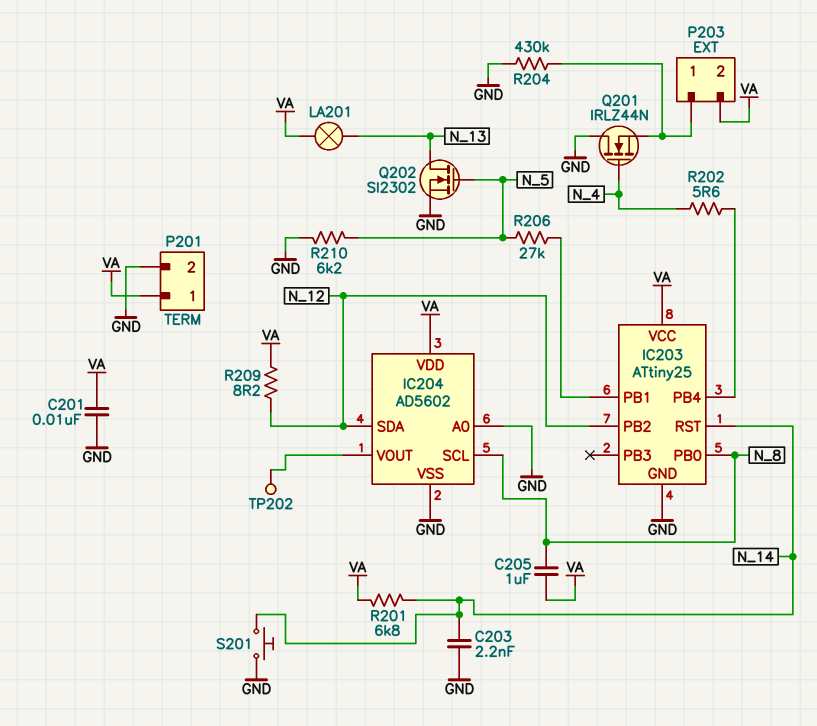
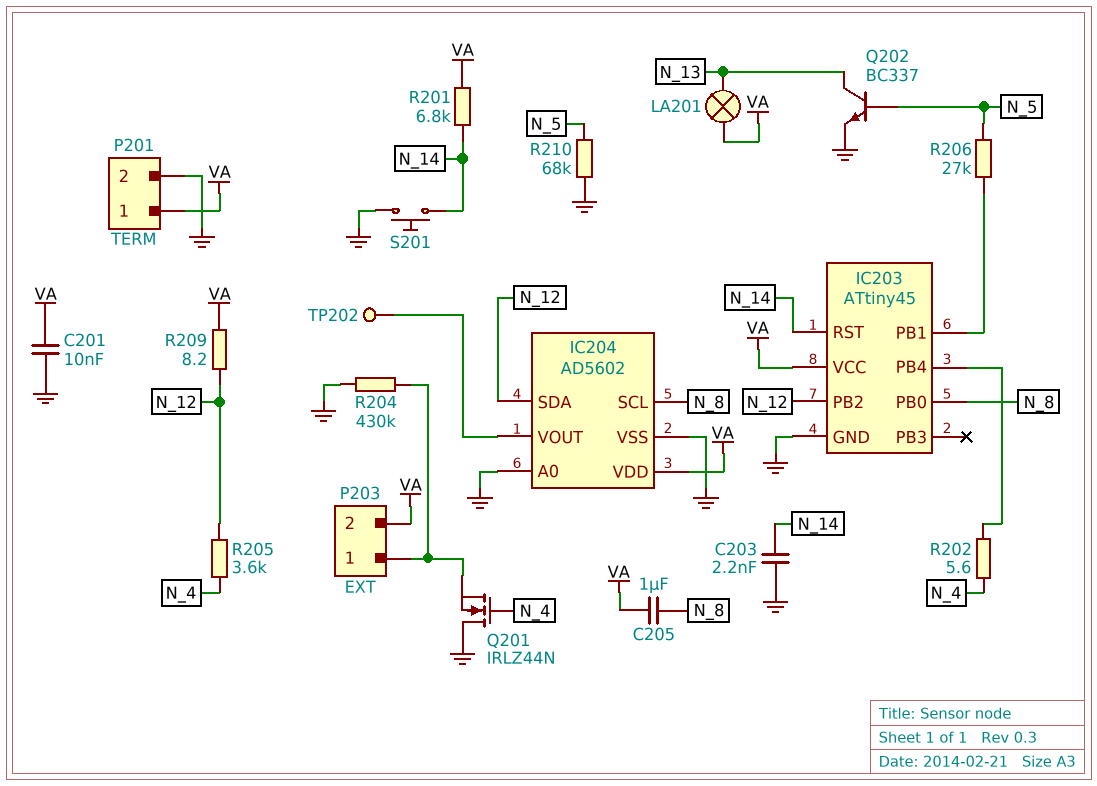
IC203: ATtiny25 -> ATtiny45
Q202: NMOS SI2302 (G N_5, D N_13, S GND) -> NPN BC337 (B N_5, C N_13, E GND)
R205: none -> 3.6k (N_4, N_12)
R210: 6.2k (GND, N_5) -> 68k (GND, N_5)

